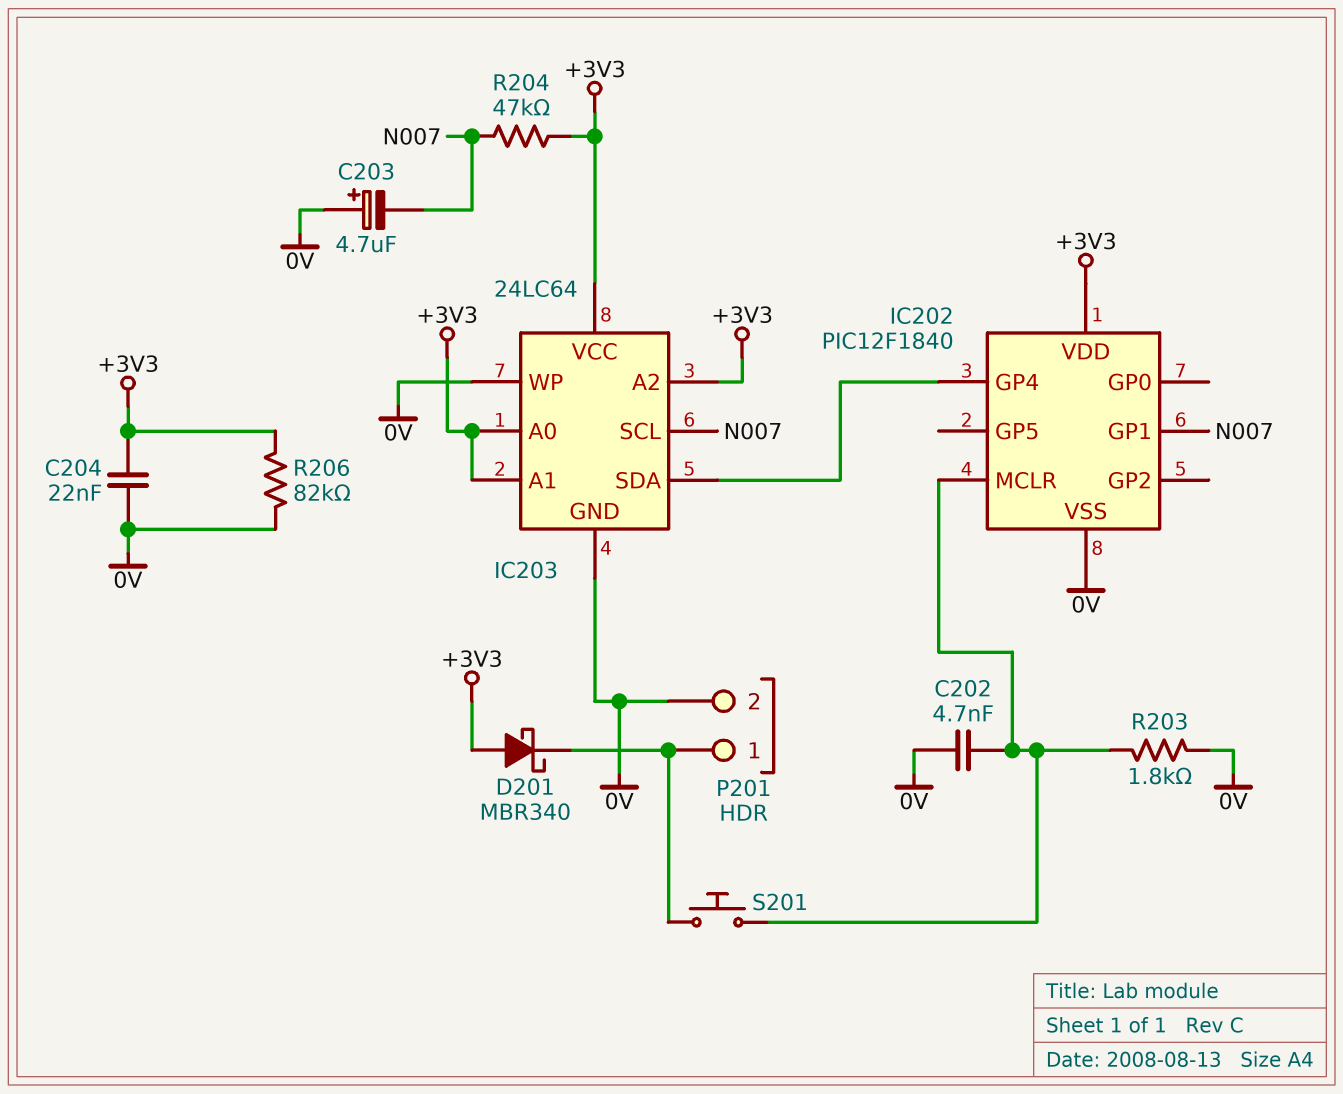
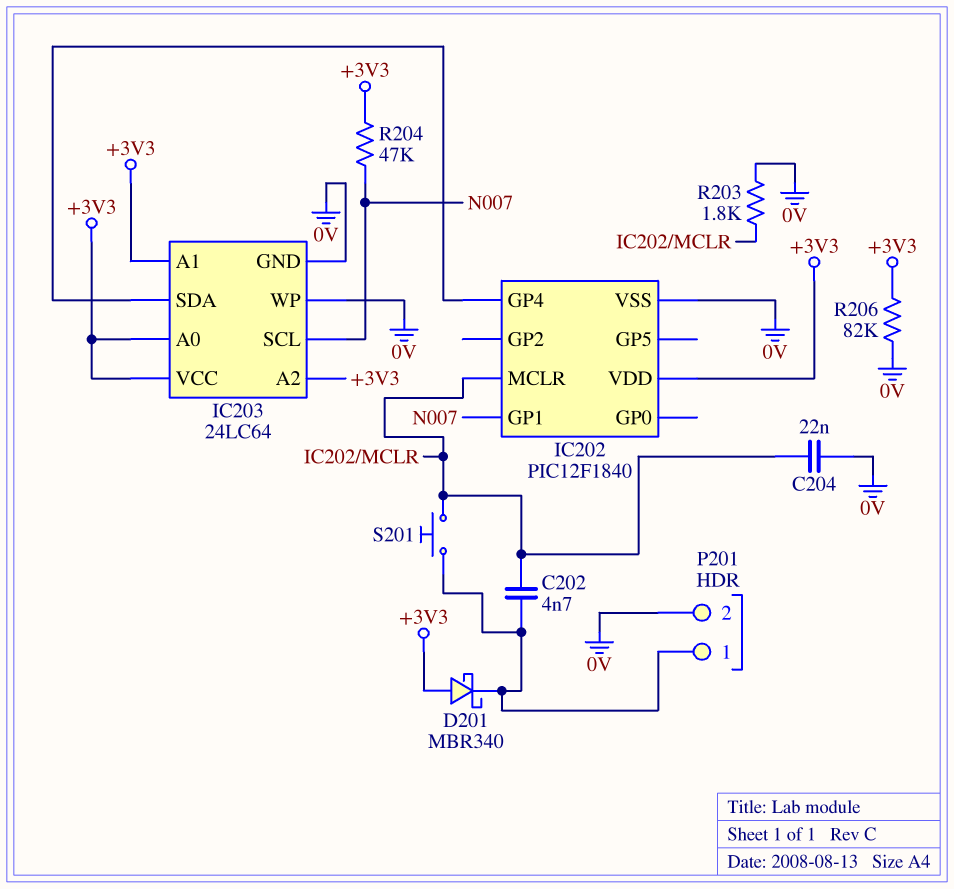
C202: 4.7nF (0V, IC202/MCLR) -> 4.7nF (IC202/MCLR, P201/1)
C203: 4.7uF (plus 0V, minus N007) -> none
C204: 22nF (+3V3, 0V) -> 22nF (0V, IC202/MCLR)

